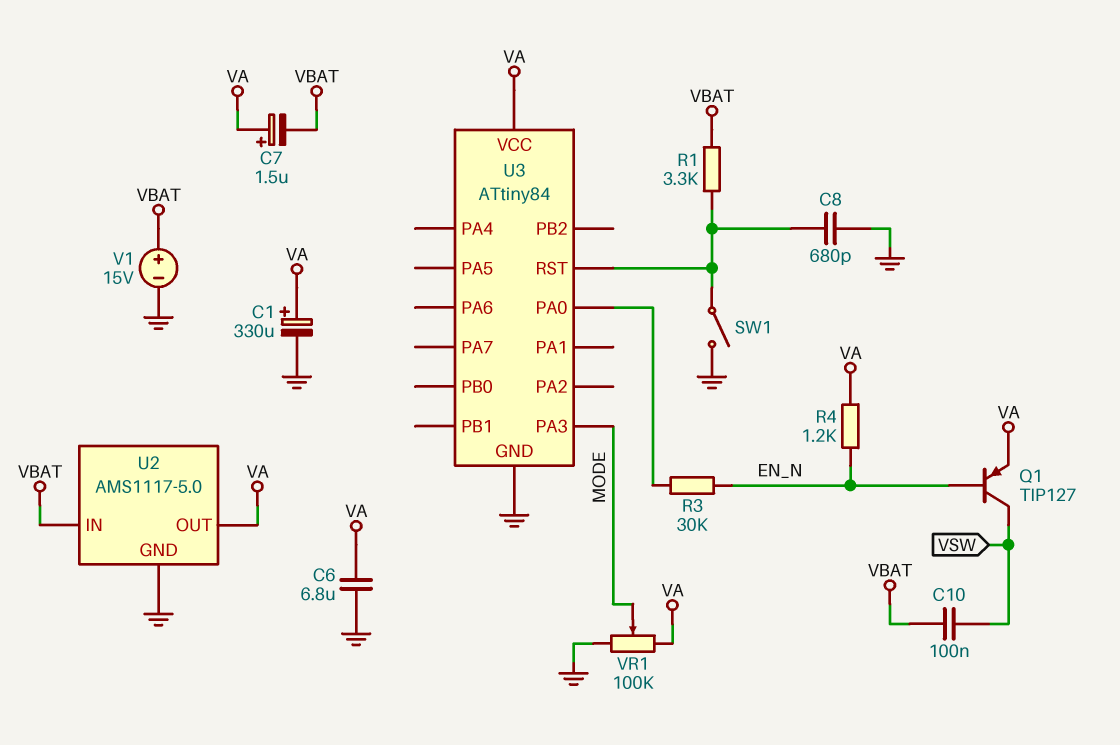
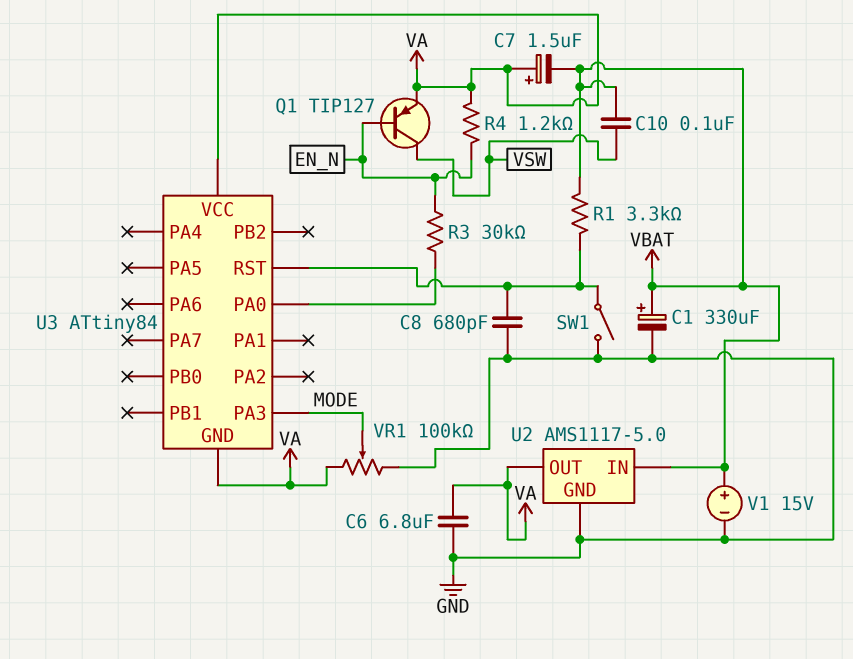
C1: 330uF (plus VA, minus GND) -> 330uF (plus VBAT, minus GND)
U3 pin GND: GND -> VA

